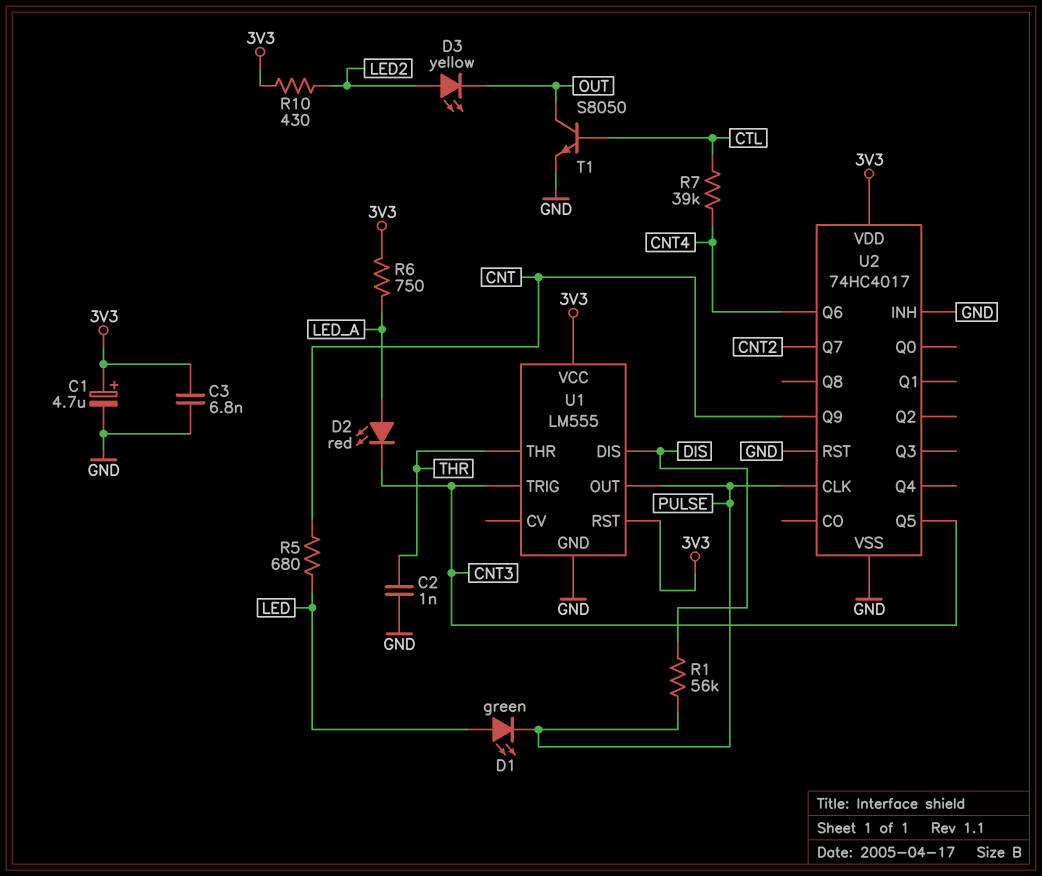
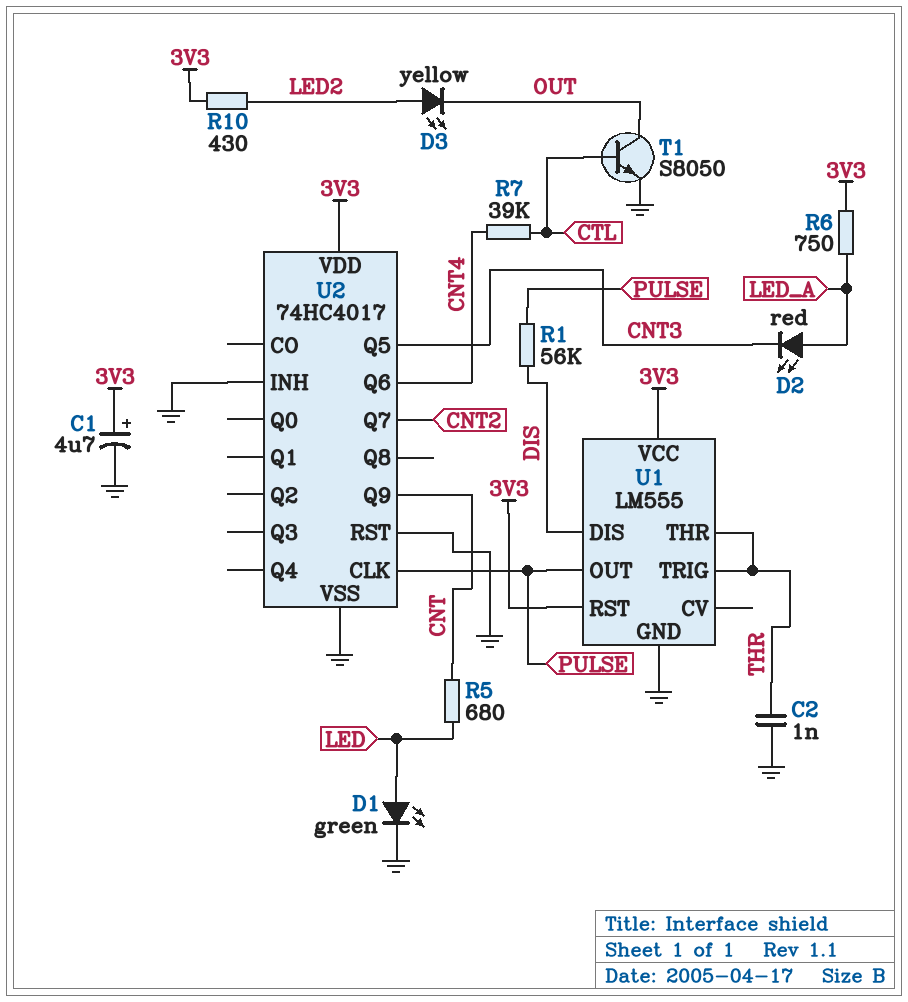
C3: 6.8nF (3V3, GND) -> none
D1: LED green (A LED, K PULSE) -> LED green (A LED, K GND)
U1 pin TRIG: CNT3 -> THR

